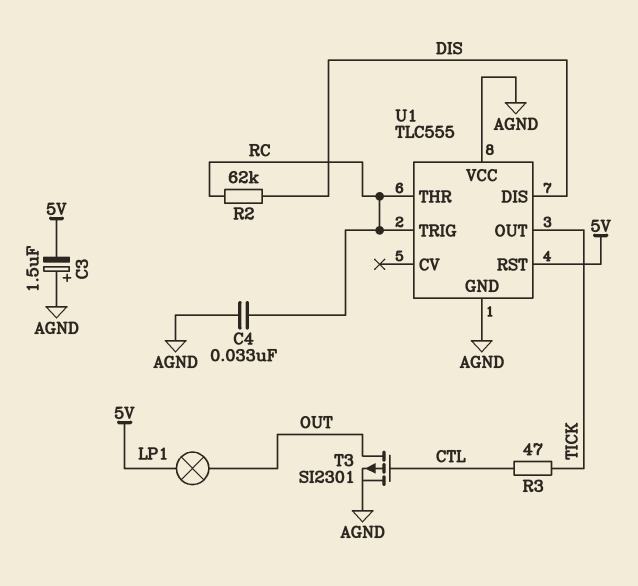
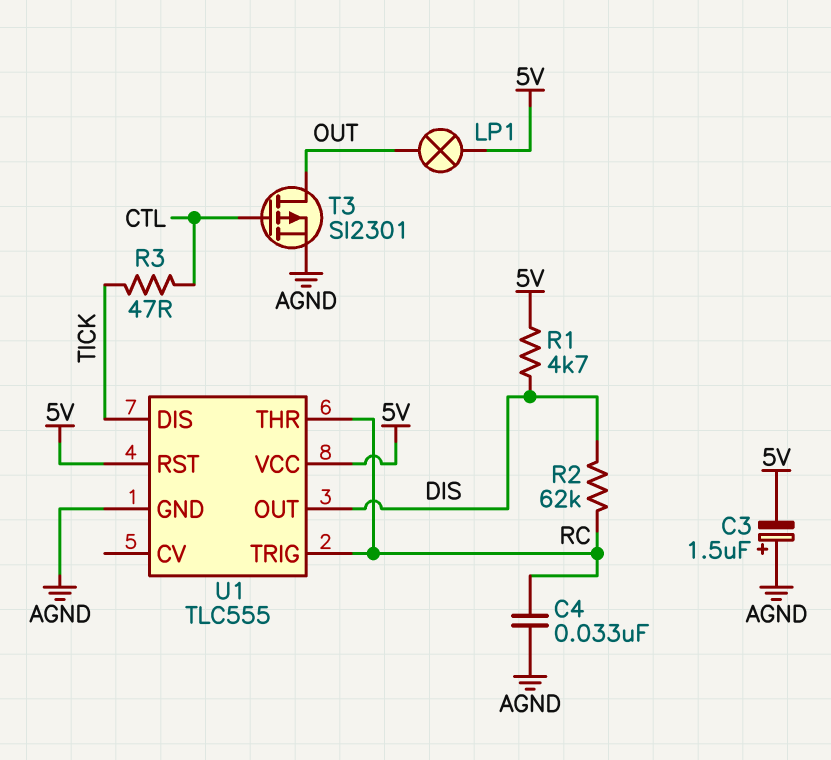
R1: none -> 4.7k (5V, DIS)
U1 pin DIS: DIS -> TICK
U1 pin OUT: TICK -> DIS
U1 pin VCC: AGND -> 5V

